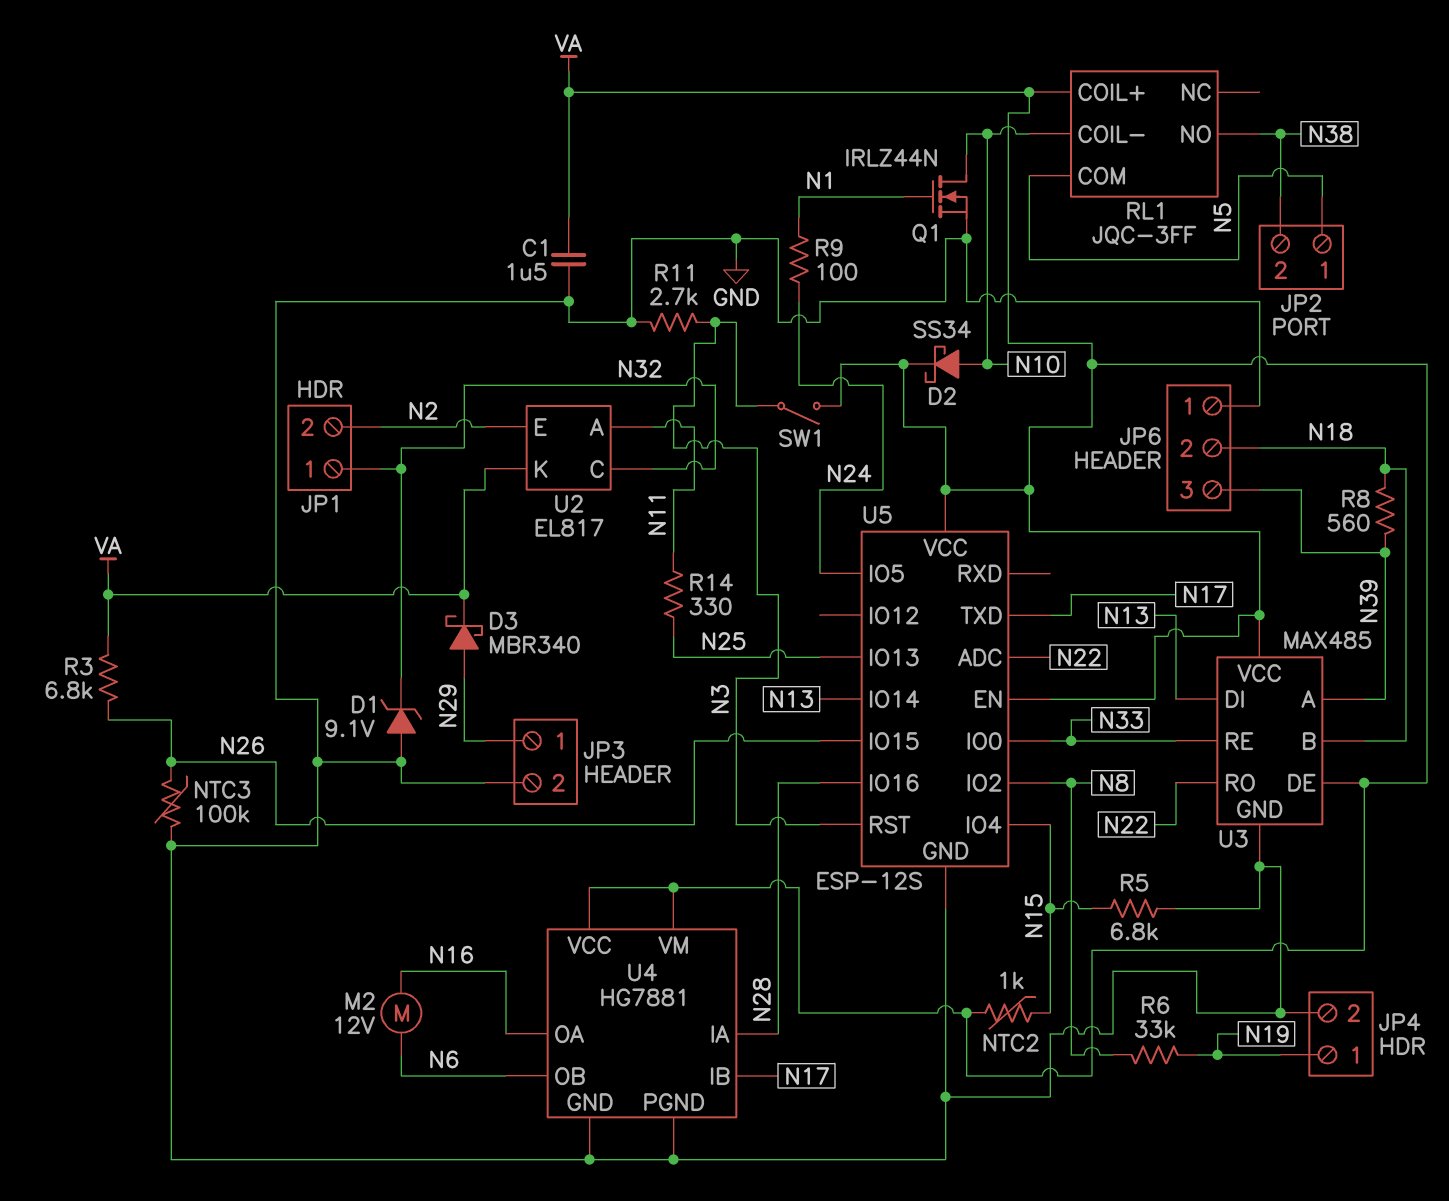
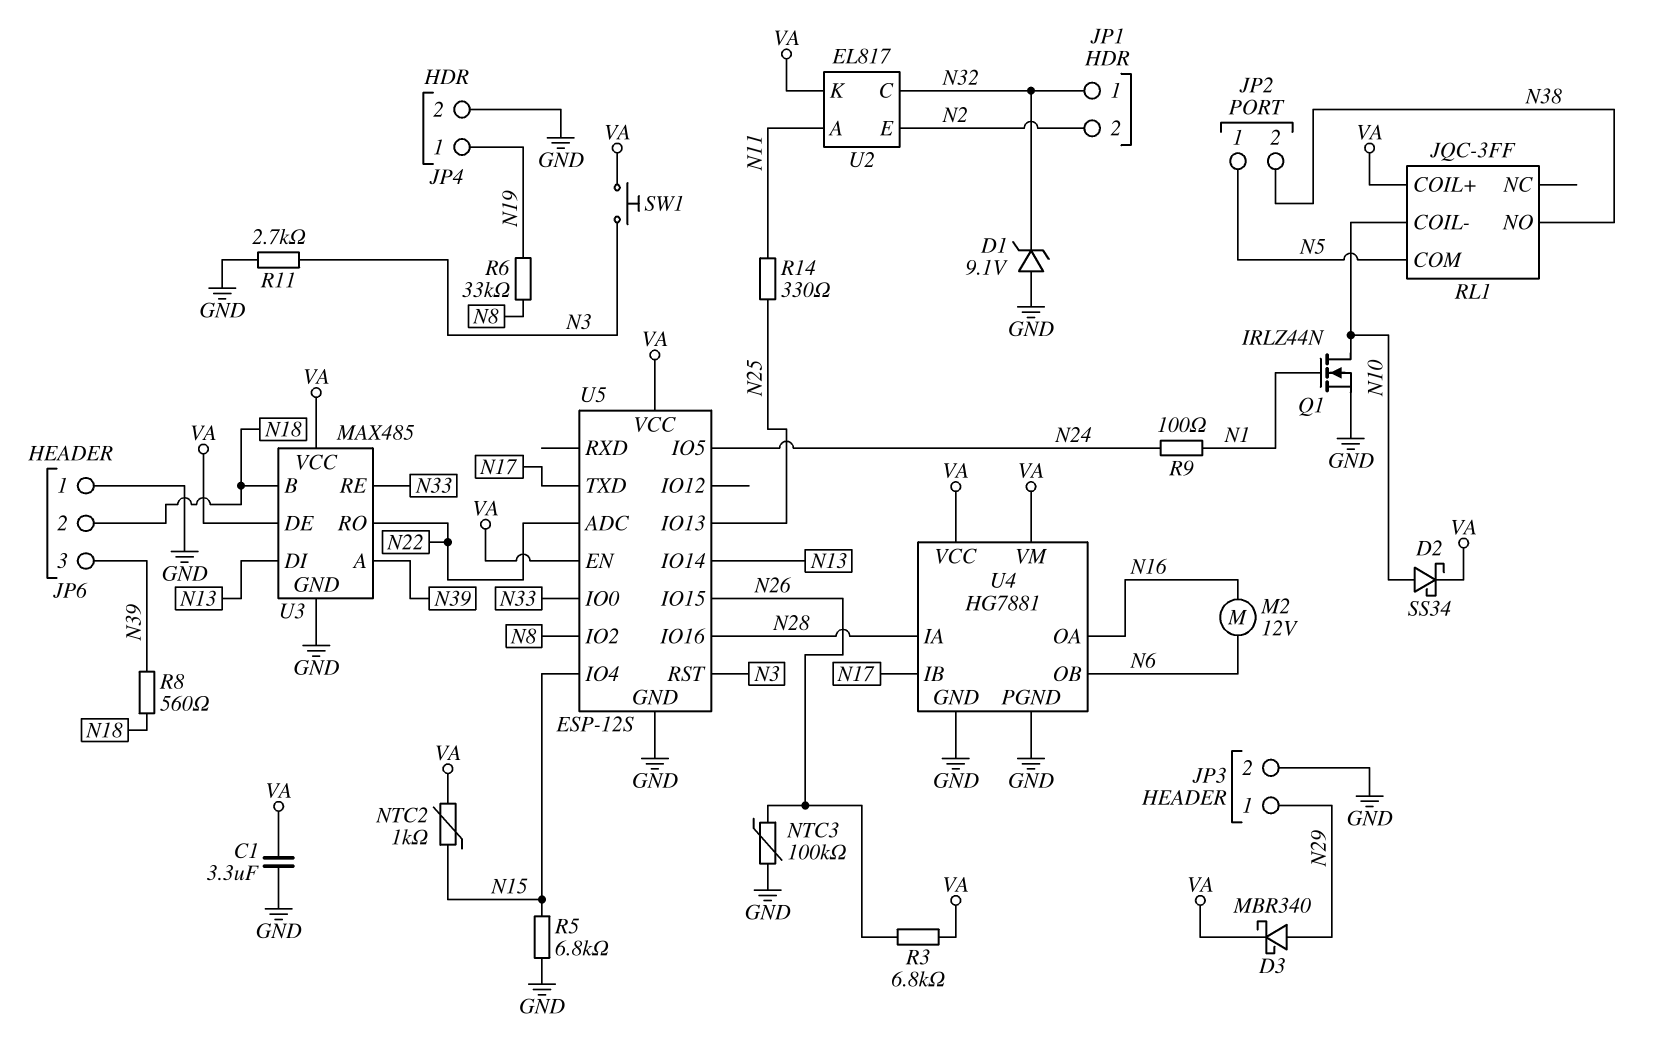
C1: 1.5uF (GND, VA) -> 3.3uF (GND, VA)
SW1: switch (N3, VA) -> button (N3, VA)

